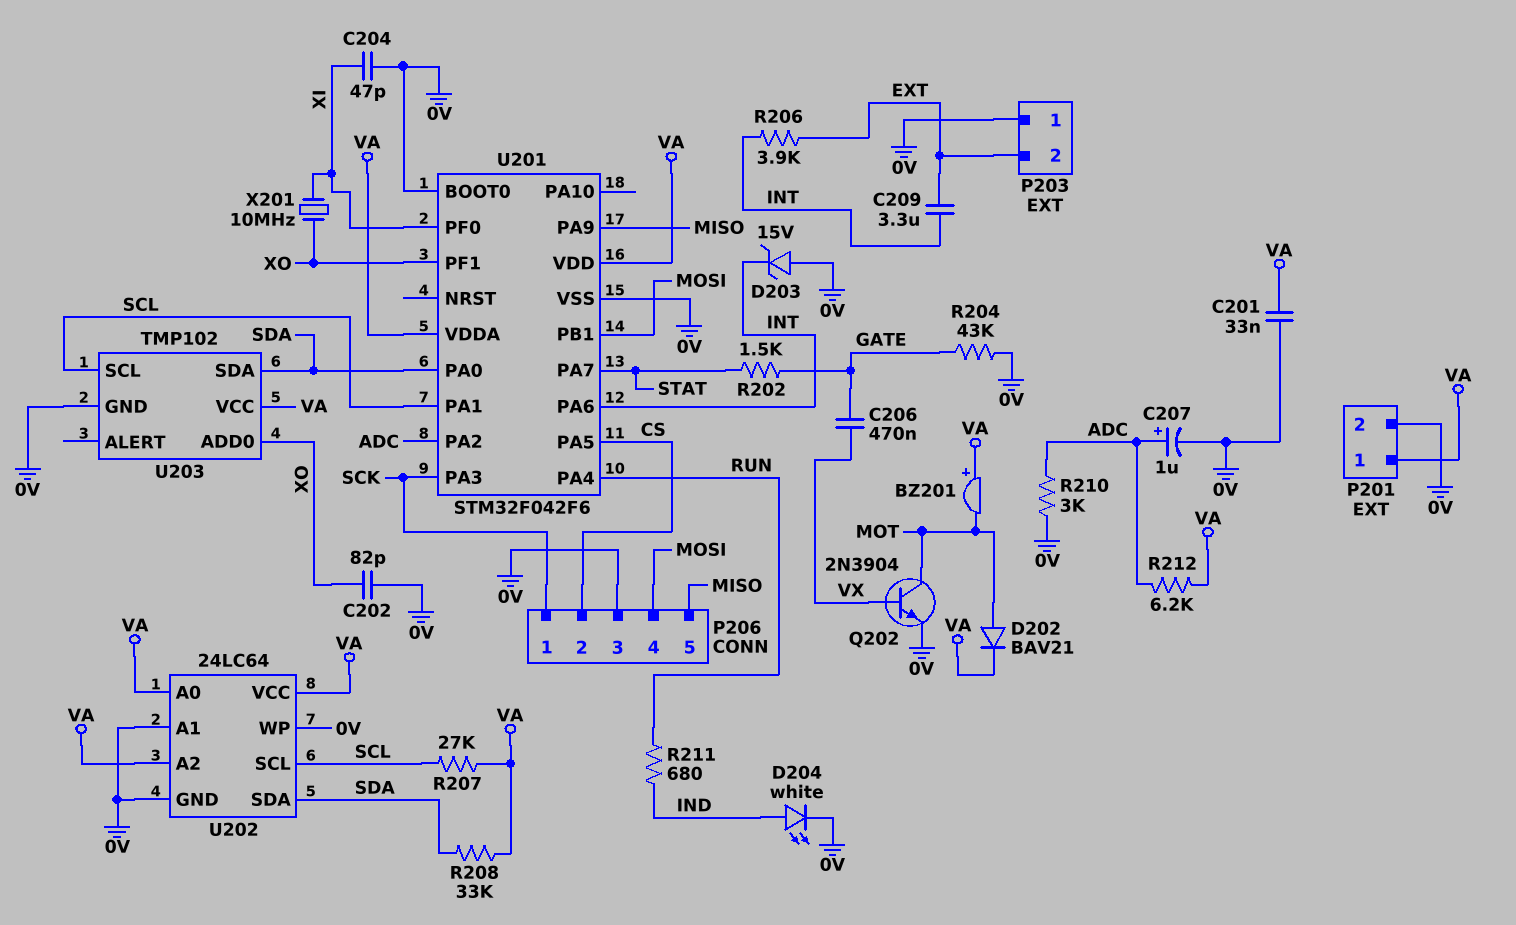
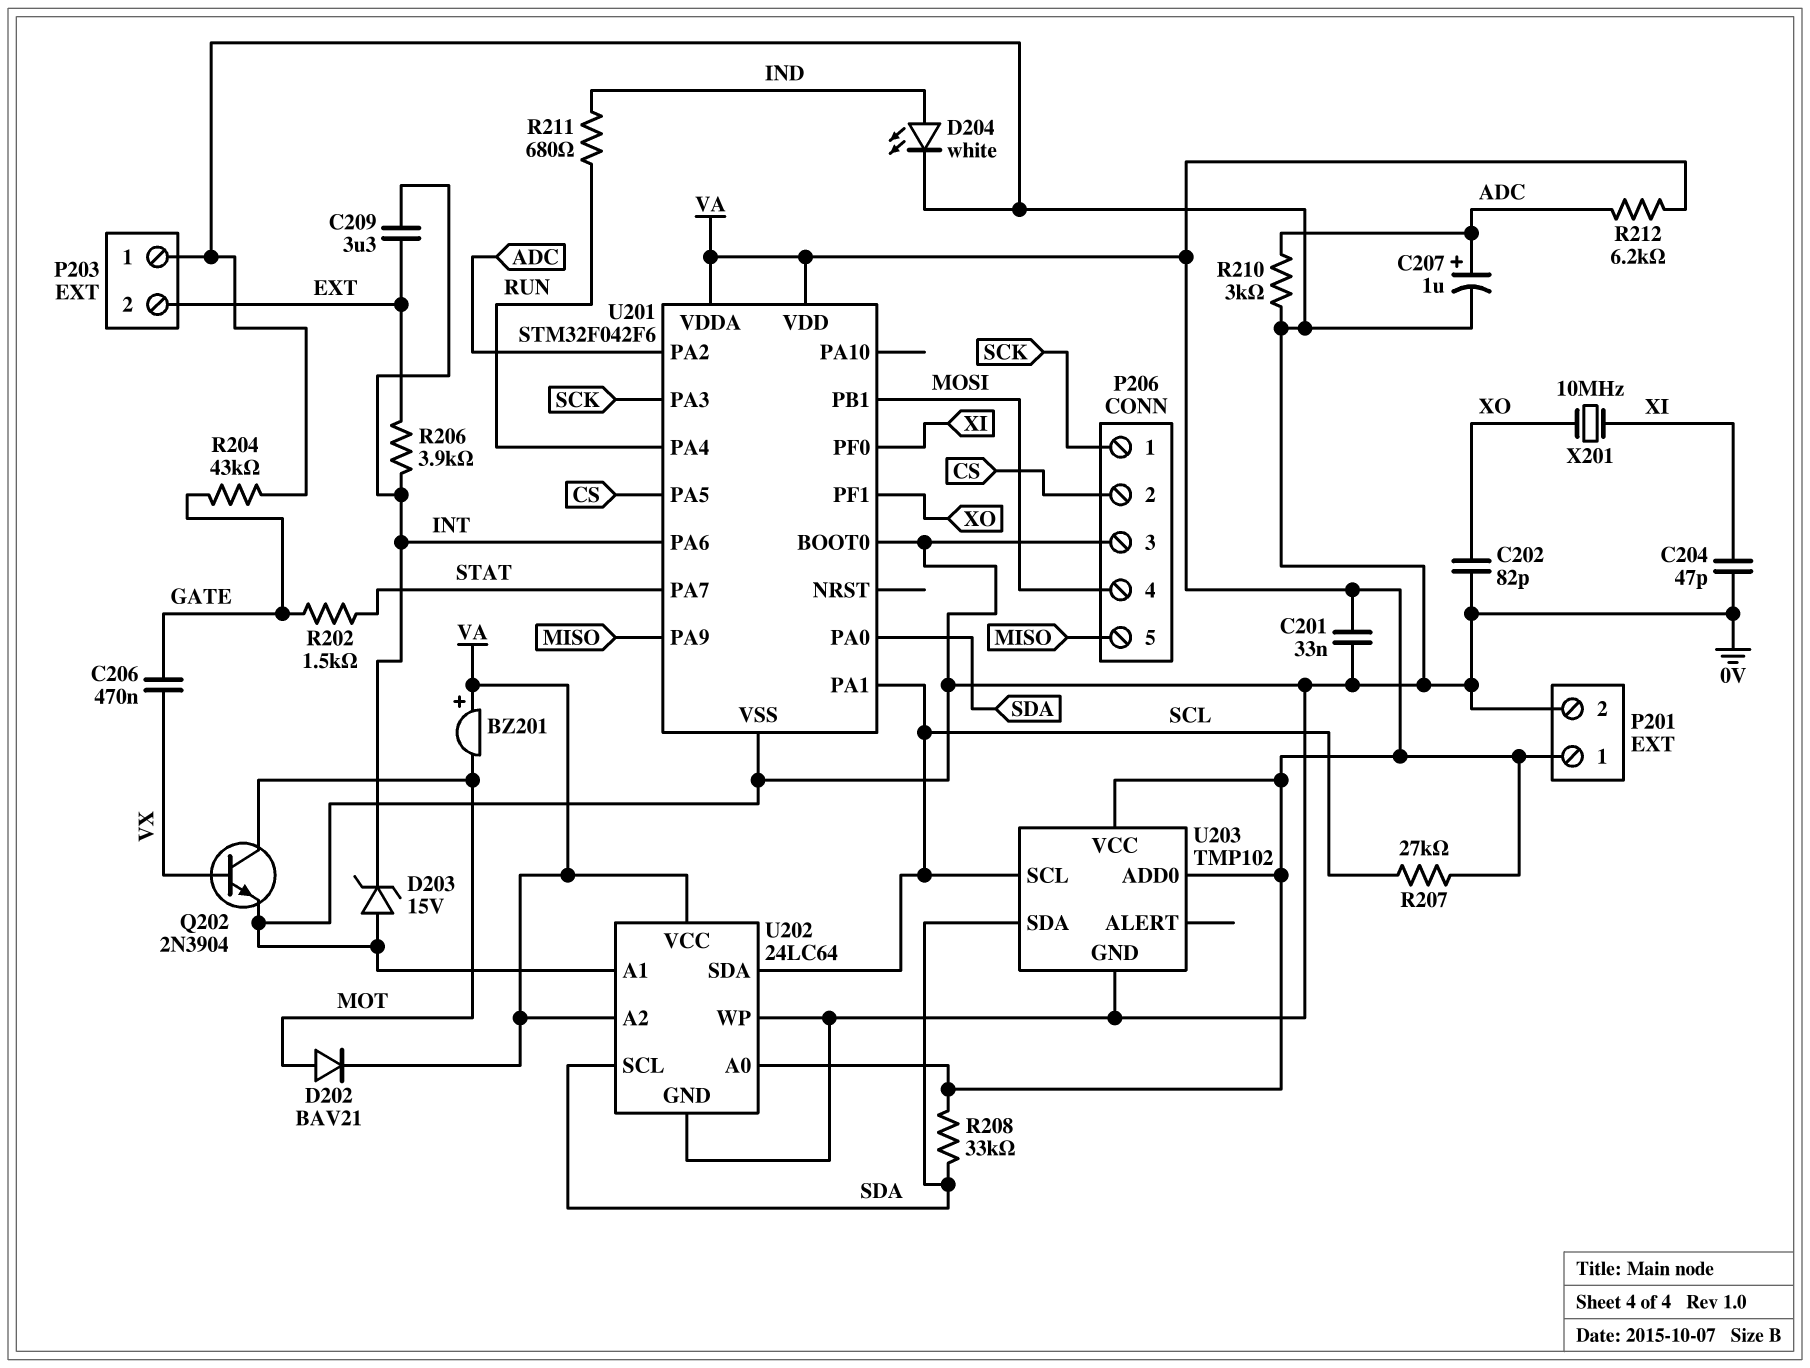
U202 pin SCL: SCL -> SDA
U202 pin SDA: SDA -> SCL
U203 pin ADD0: XO -> VA

